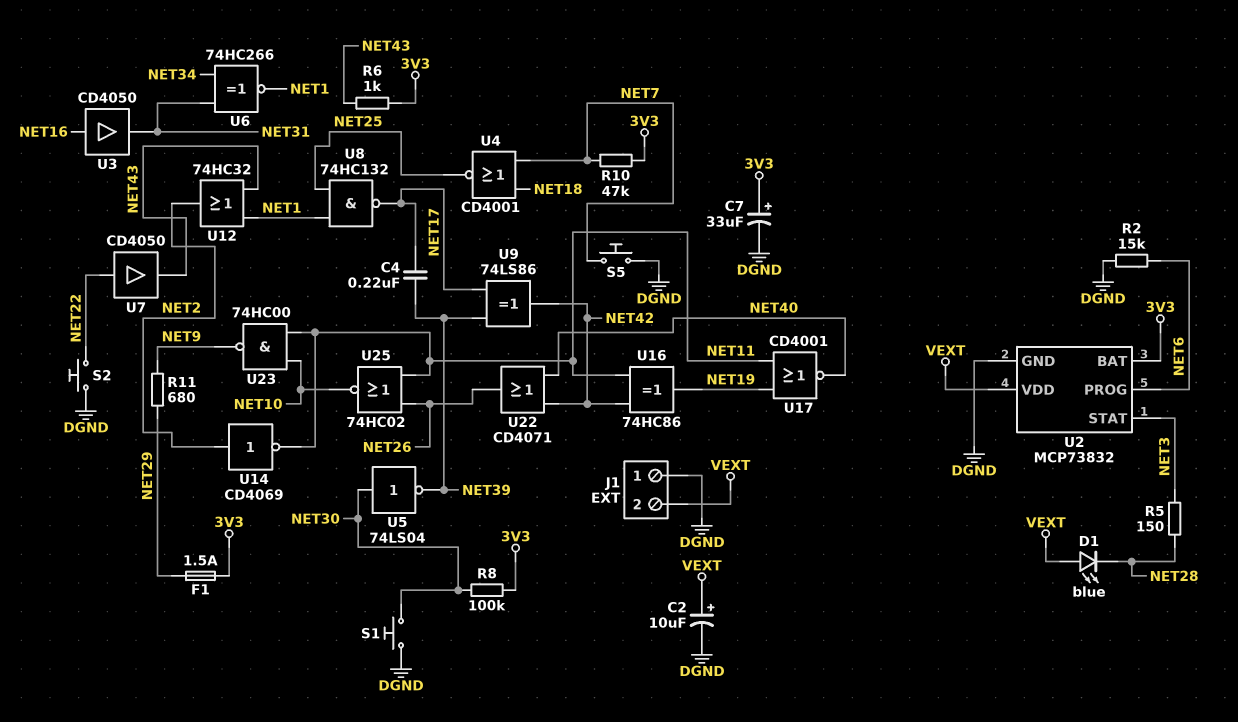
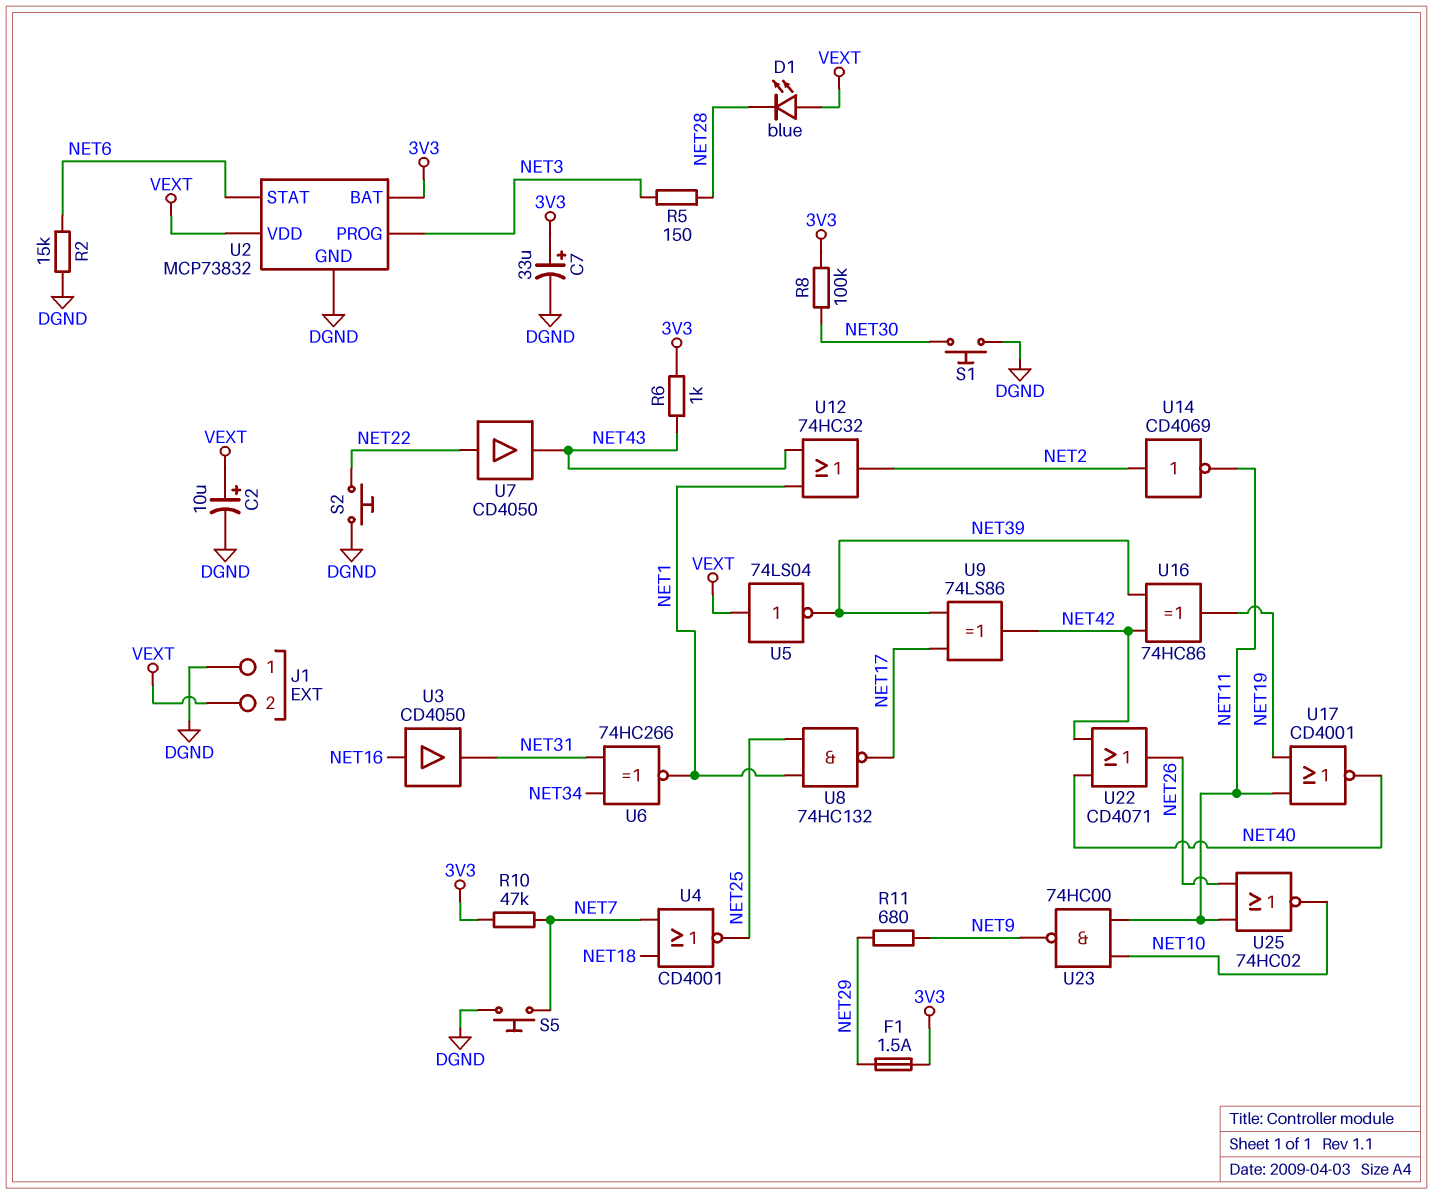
C4: 220nF (NET17, NET39) -> none
U2 pin PROG: NET6 -> NET3
U2 pin STAT: NET3 -> NET6
U5: NOT 74LS04 (in NET30, out NET39) -> NOT 74LS04 (in VEXT, out NET39)
U16: XOR 74HC86 (in NET11, in NET42, out NET19) -> XOR 74HC86 (in NET39, in NET42, out NET19)

